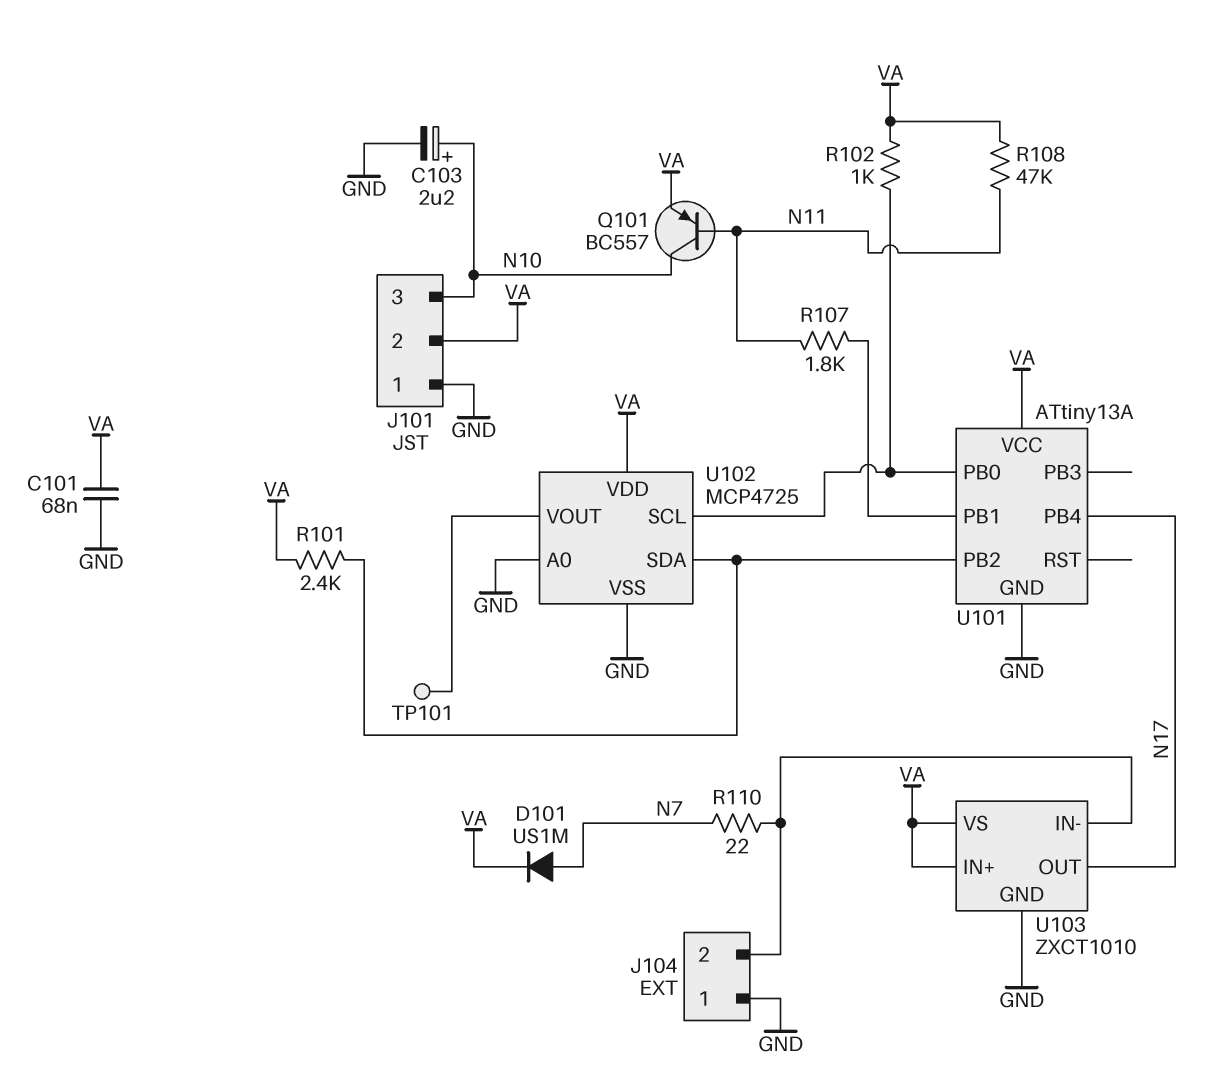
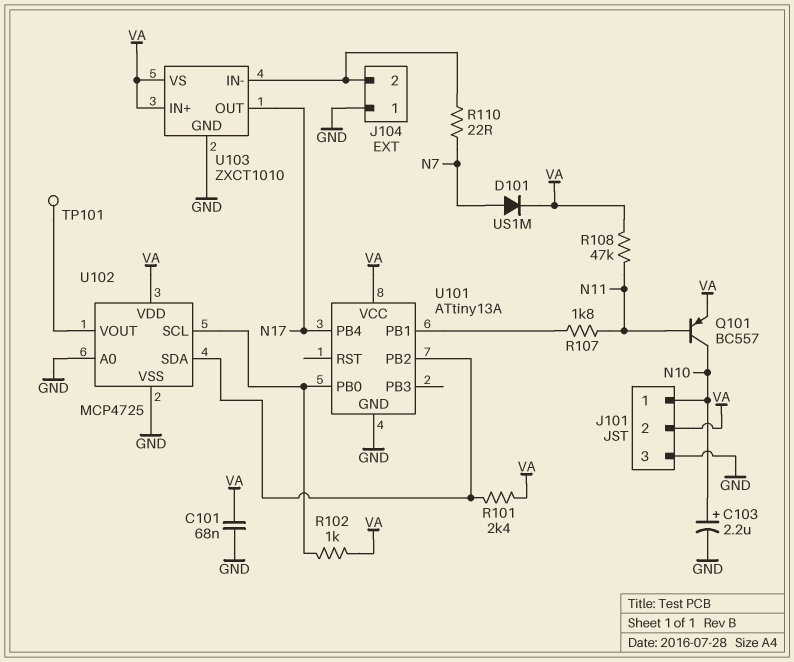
J101 pin 1: GND -> N10
J101 pin 3: N10 -> GND

